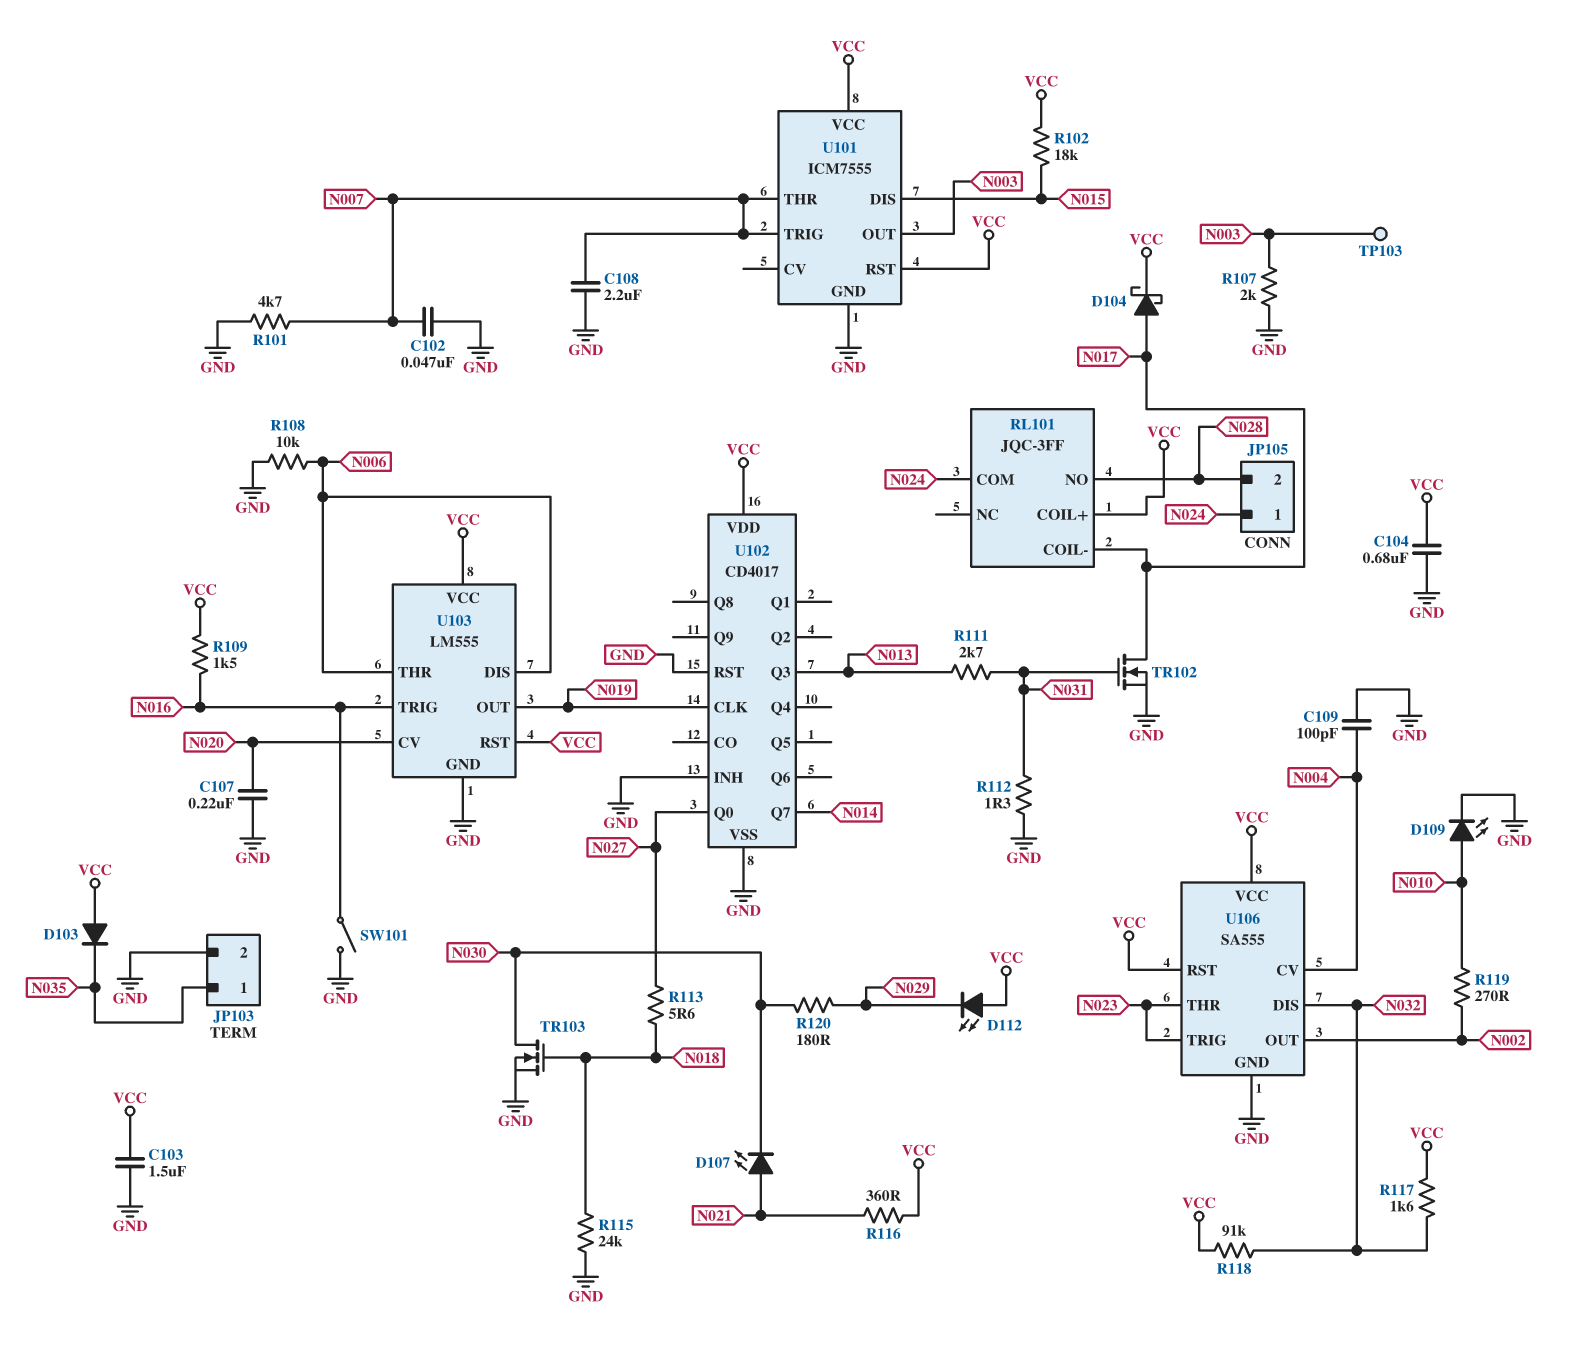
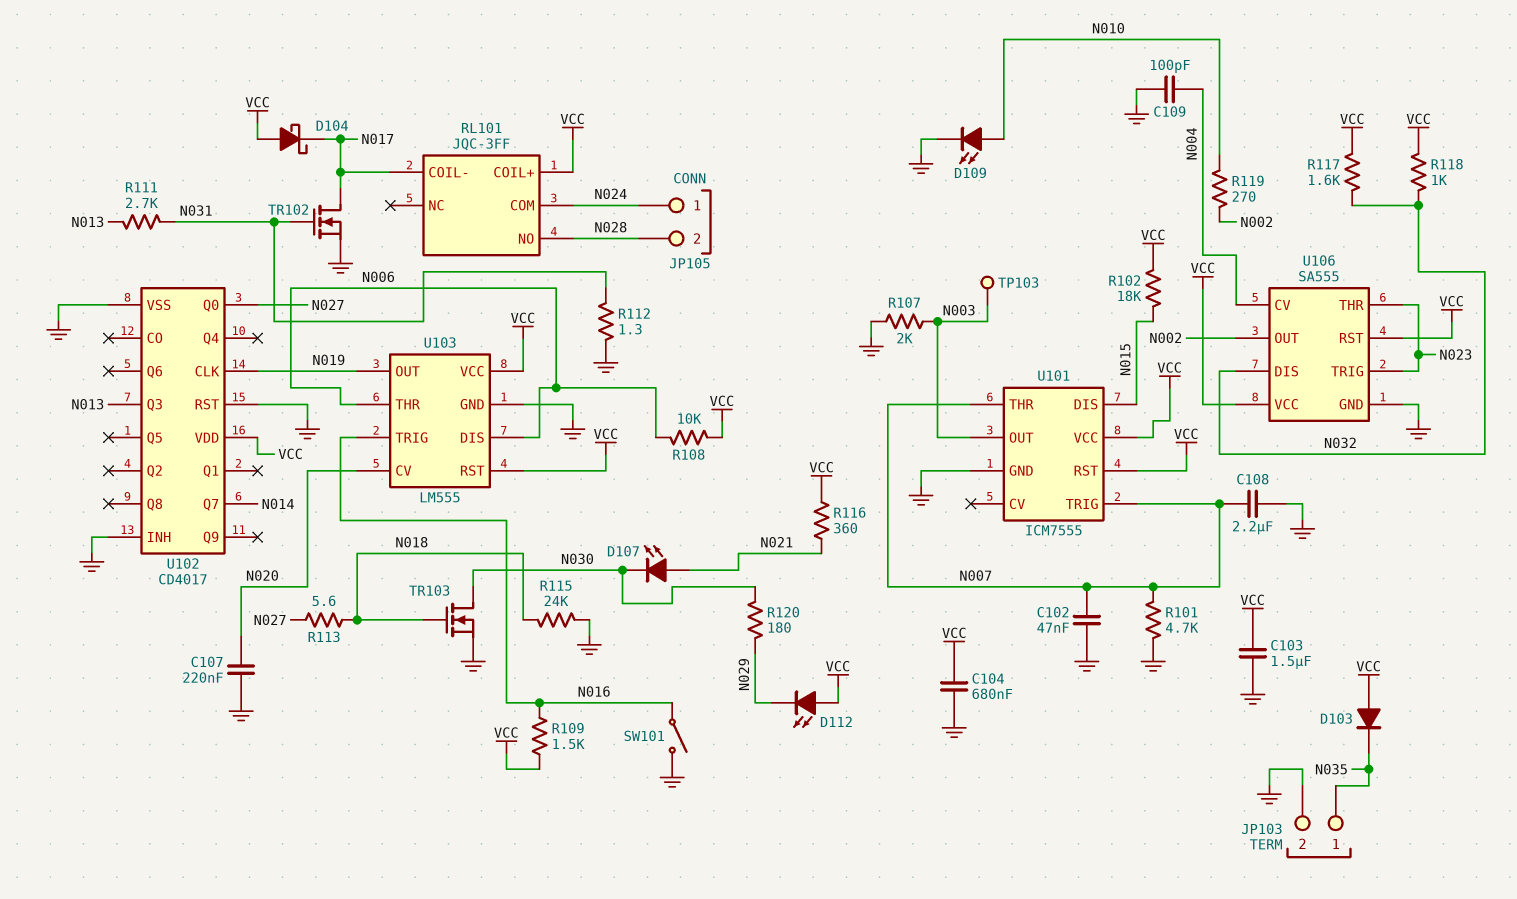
D104: schottky (A N017, K VCC) -> schottky (A VCC, K N017)
R108: 10k (GND, N006) -> 10k (N006, VCC)
R118: 91k (N032, VCC) -> 1k (N032, VCC)

